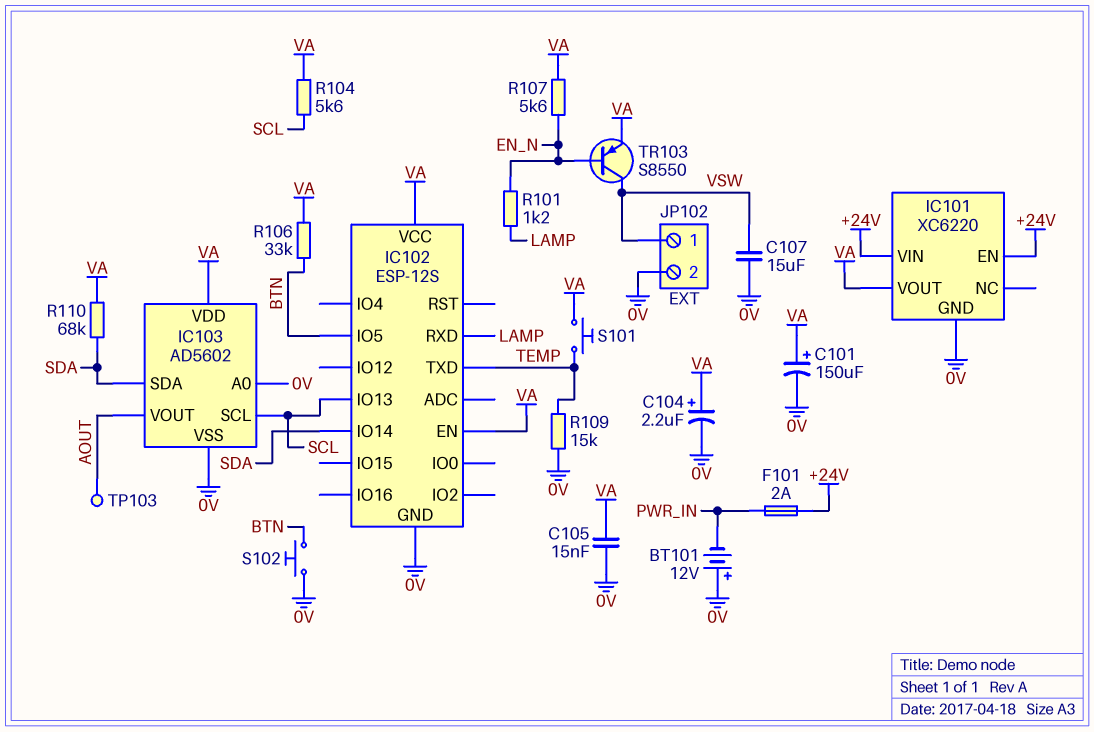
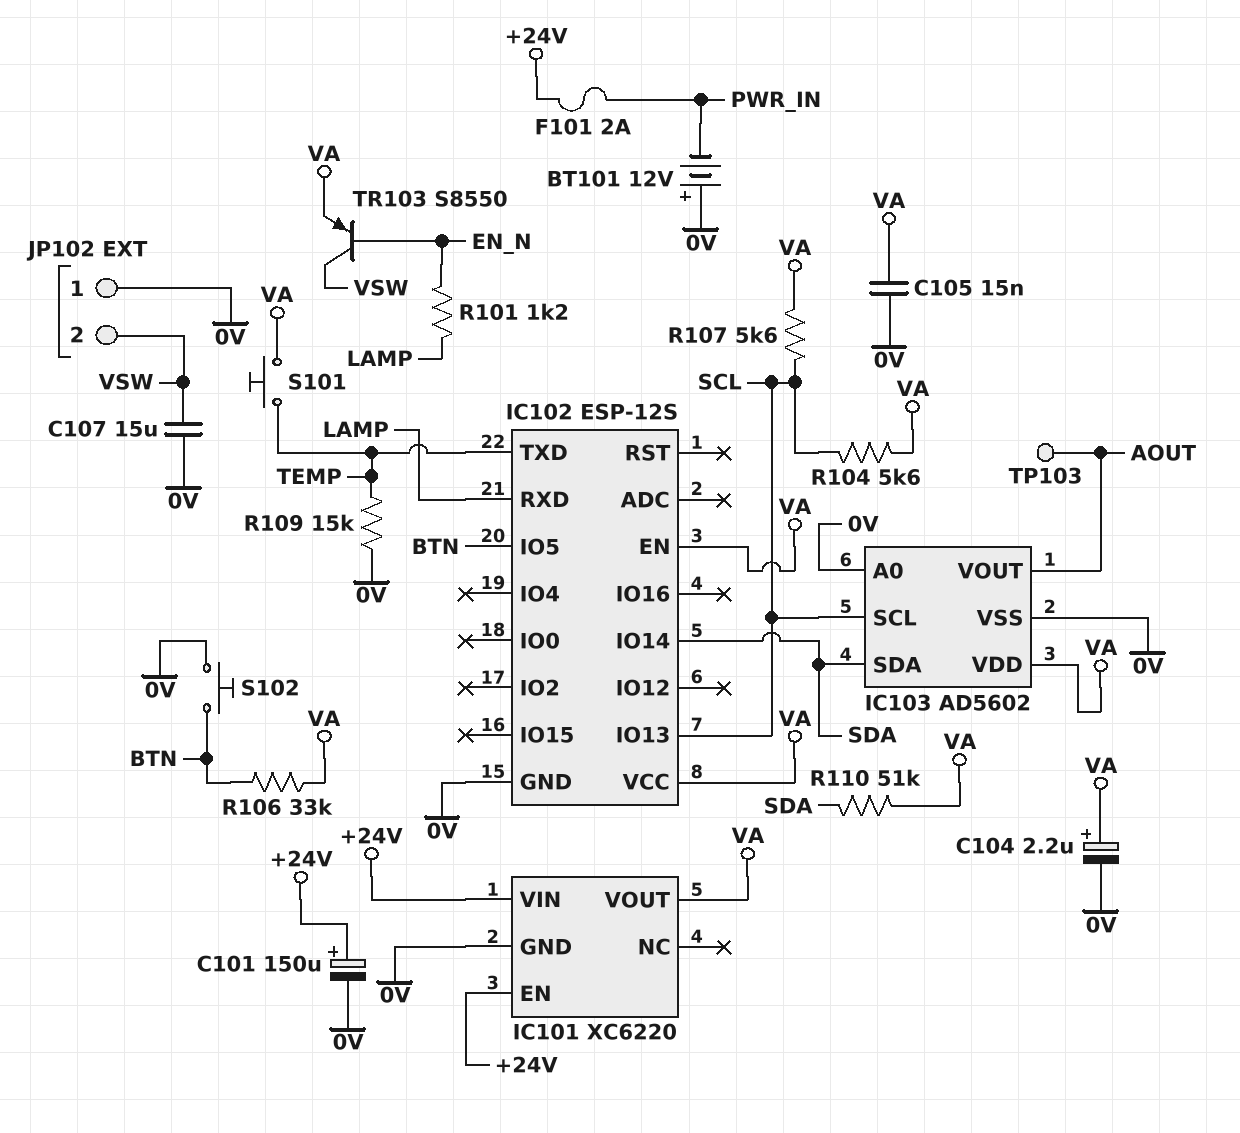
C101: 150uF (plus VA, minus 0V) -> 150uF (plus +24V, minus 0V)
JP102 pin 1: VSW -> 0V
JP102 pin 2: 0V -> VSW
R107: 5.6k (EN_N, VA) -> 5.6k (SCL, VA)
R110: 68k (SDA, VA) -> 51k (SDA, VA)

